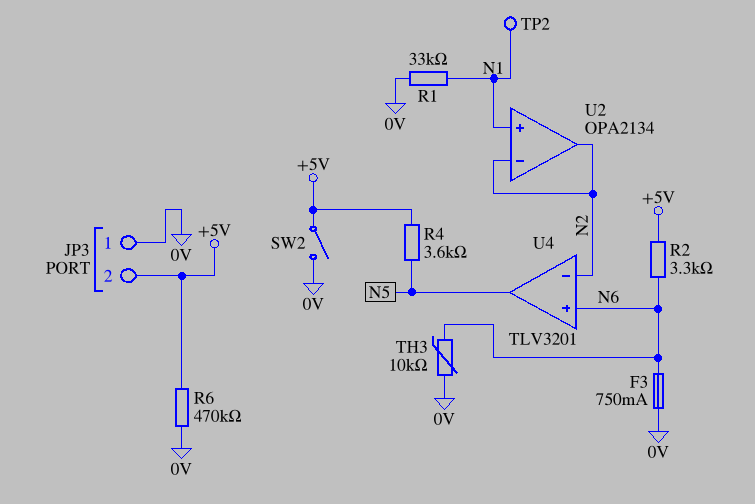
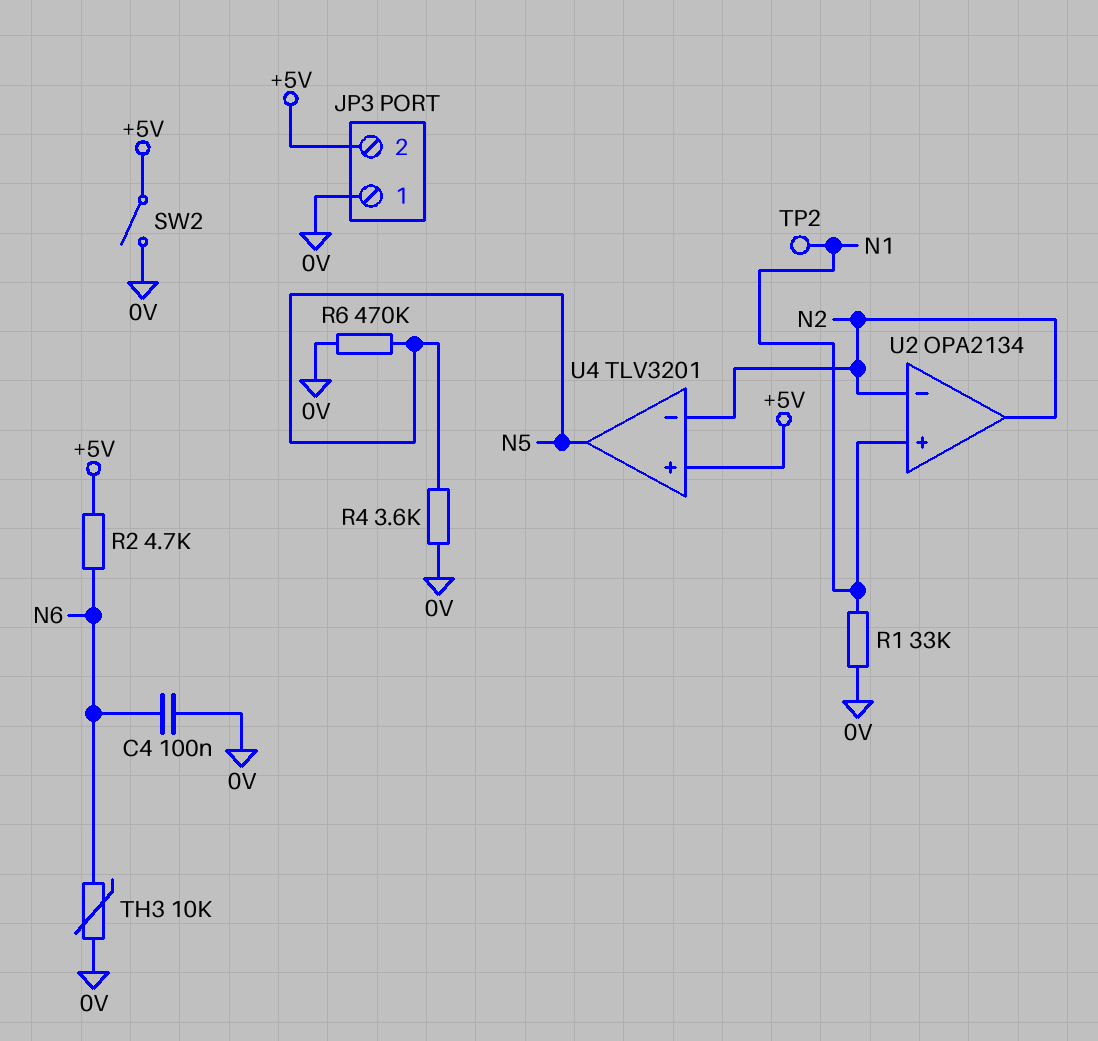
C4: none -> 100nF (0V, N6)
F3: 750mA (0V, N6) -> none
R2: 3.3k (+5V, N6) -> 4.7k (+5V, N6)
R4: 3.6k (+5V, N5) -> 3.6k (0V, N5)
R6: 470k (+5V, 0V) -> 470k (0V, N5)
U4 pin in+: N6 -> +5V

